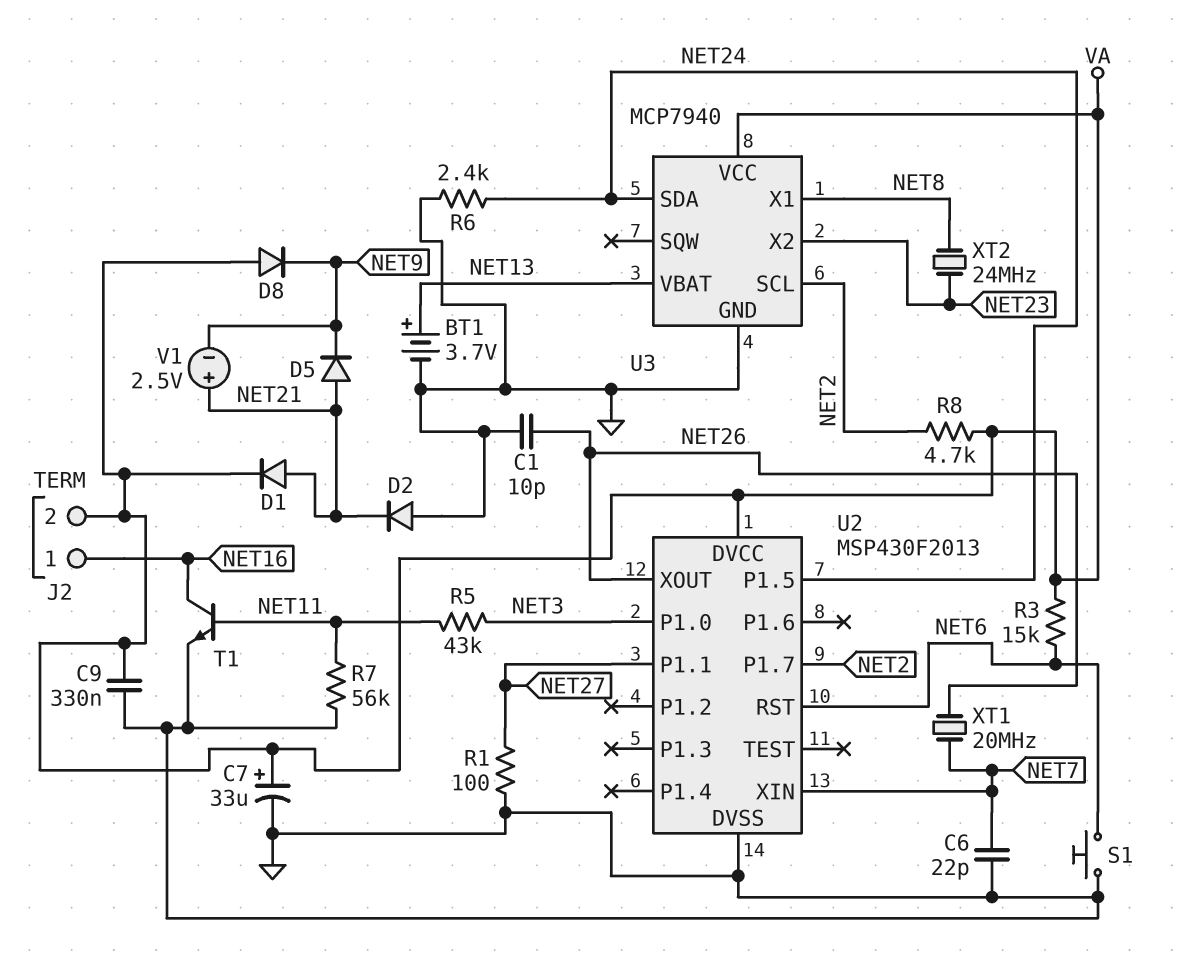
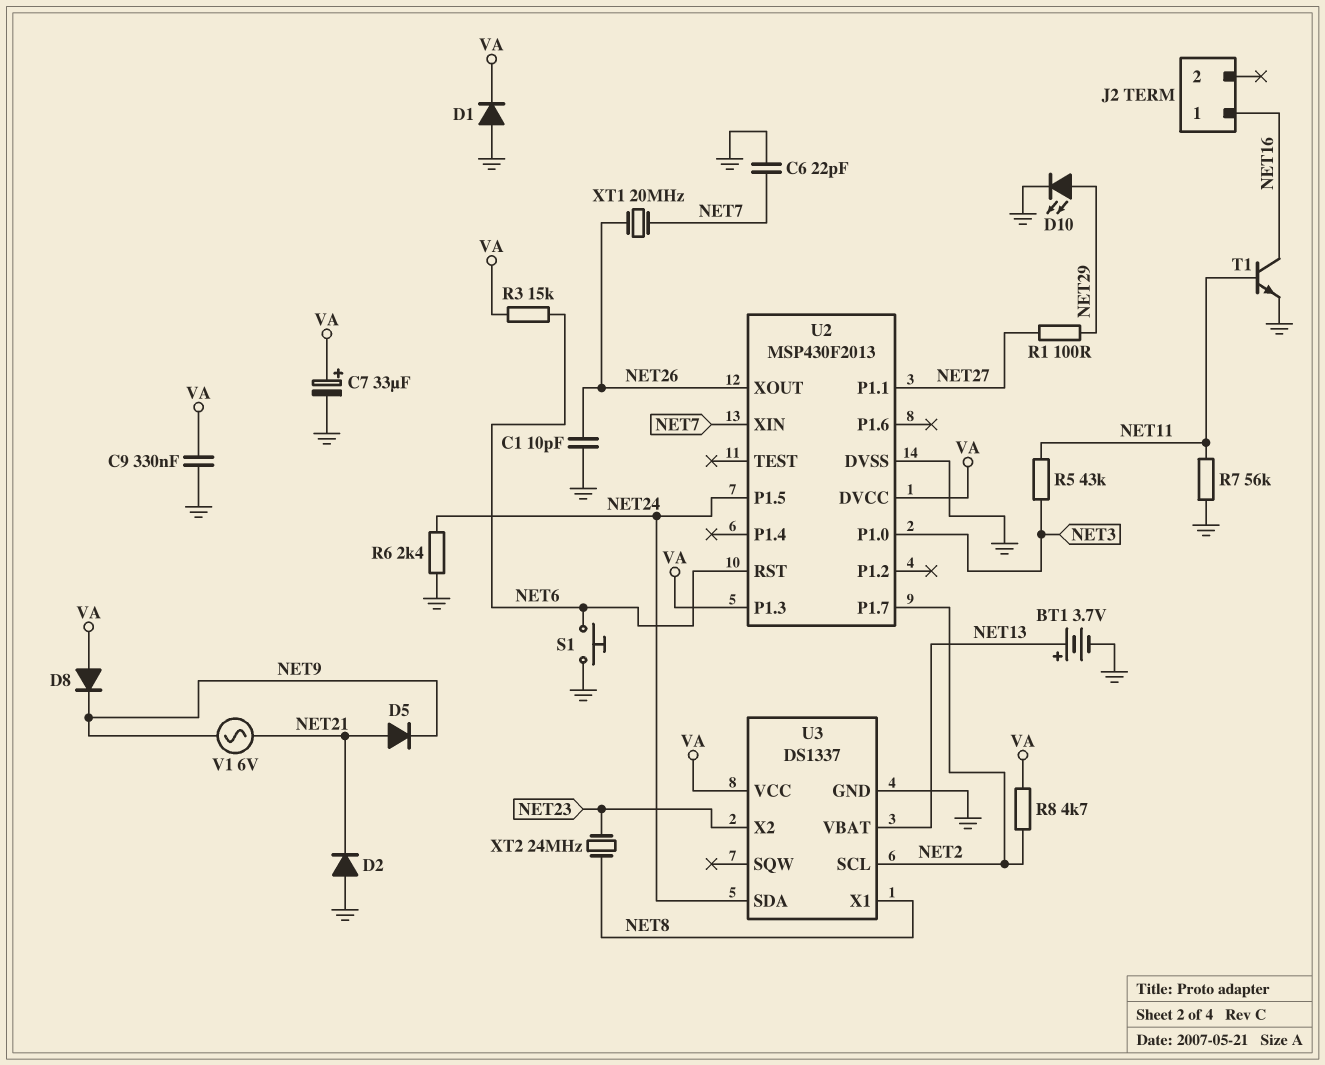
D1: diode (A NET21, K VA) -> diode (A GND, K VA)
D10: none -> LED (A NET29, K GND)
J2 pin 2: VA -> none
R1: 100 (GND, NET27) -> 100 (NET27, NET29)
U2 pin P1.3: none -> VA
U3: MCP7940 -> DS1337
V1: 2.5V (plus NET21, minus NET9) -> AC 6V (NET9, NET21)

